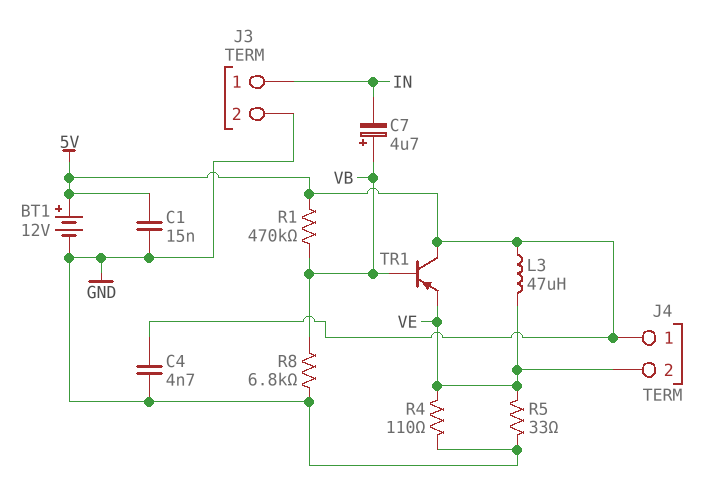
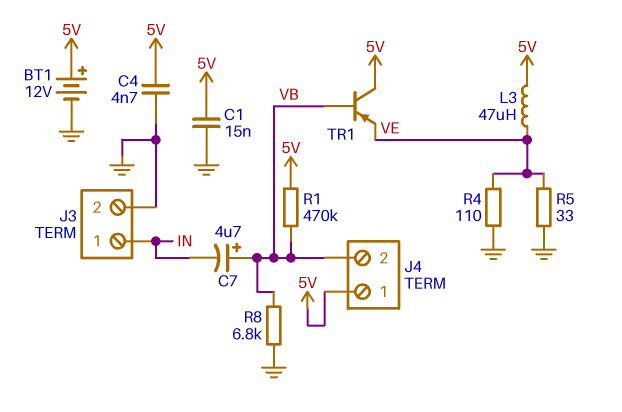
J4 pin 2: VE -> VB

